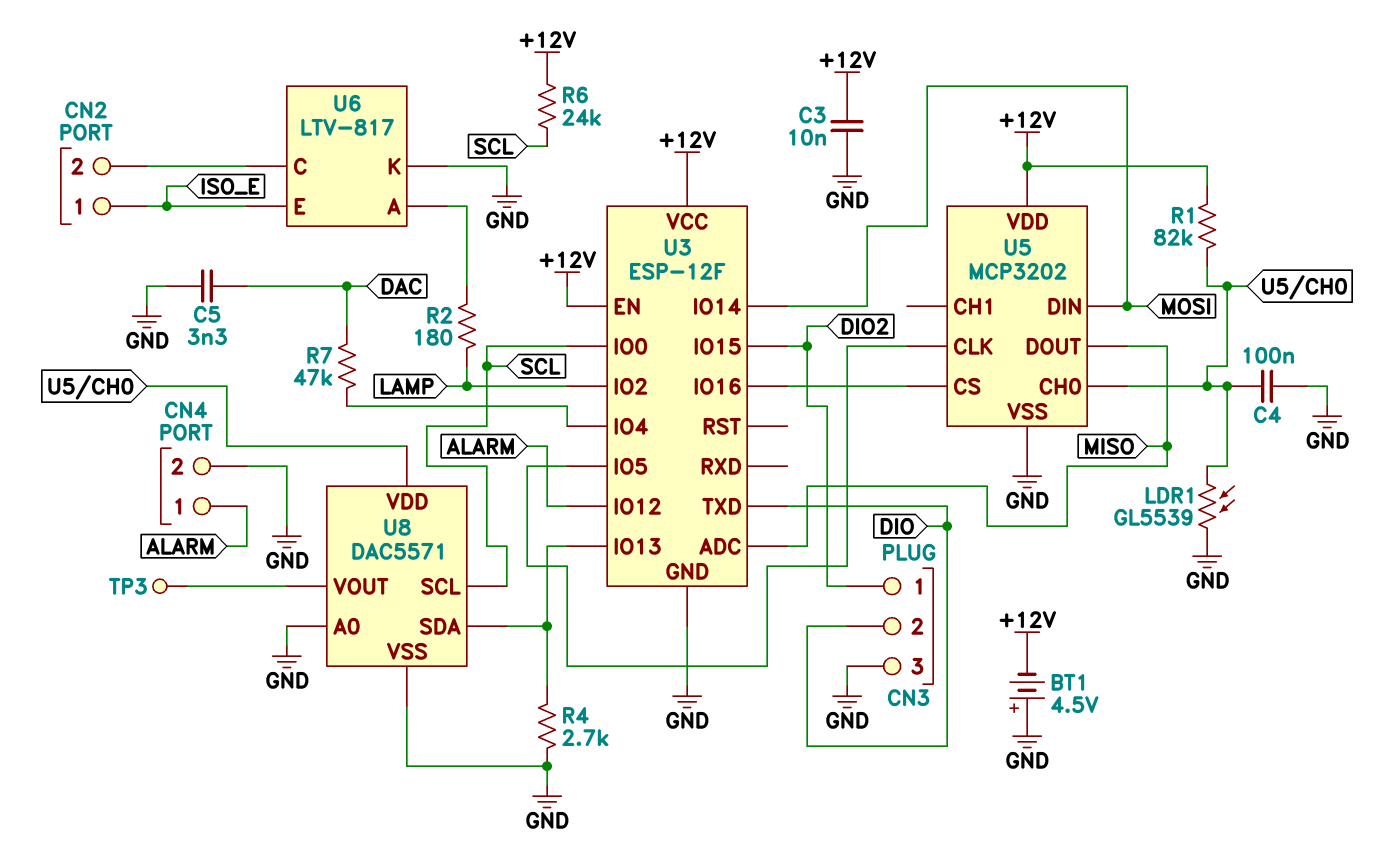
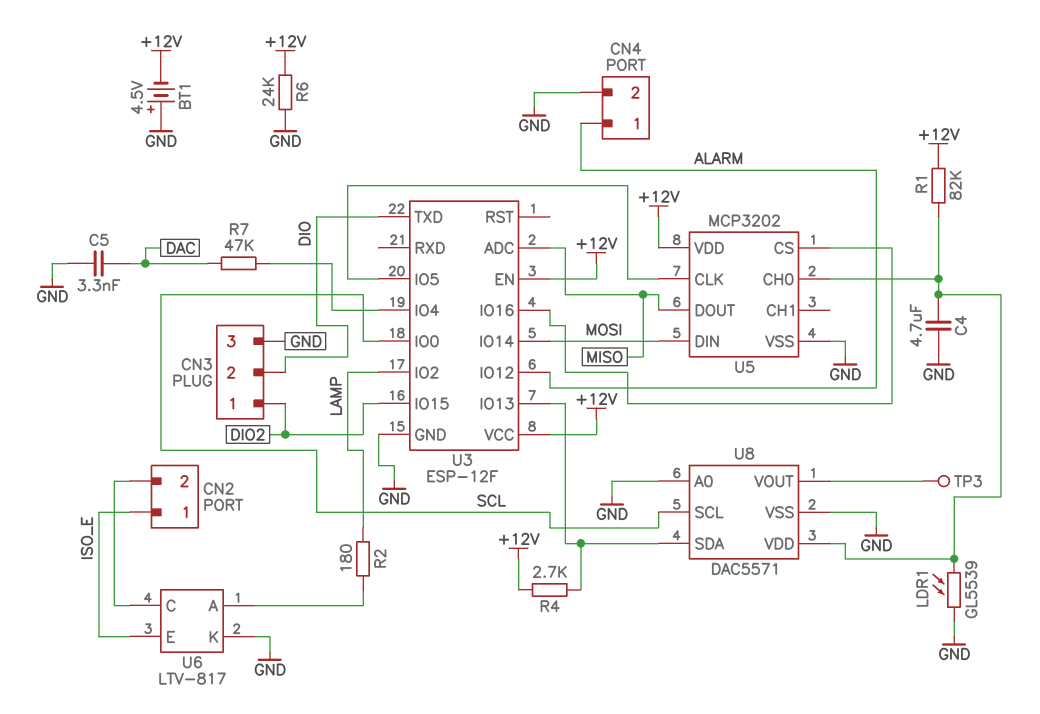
C3: 10nF (+12V, GND) -> none
C4: 100nF (GND, U5/CH0) -> 4.7uF (GND, U5/CH0)
R4: 2.7k (GND, U3/IO13) -> 2.7k (+12V, U3/IO13)
R6: 24k (+12V, SCL) -> 24k (+12V, GND)

